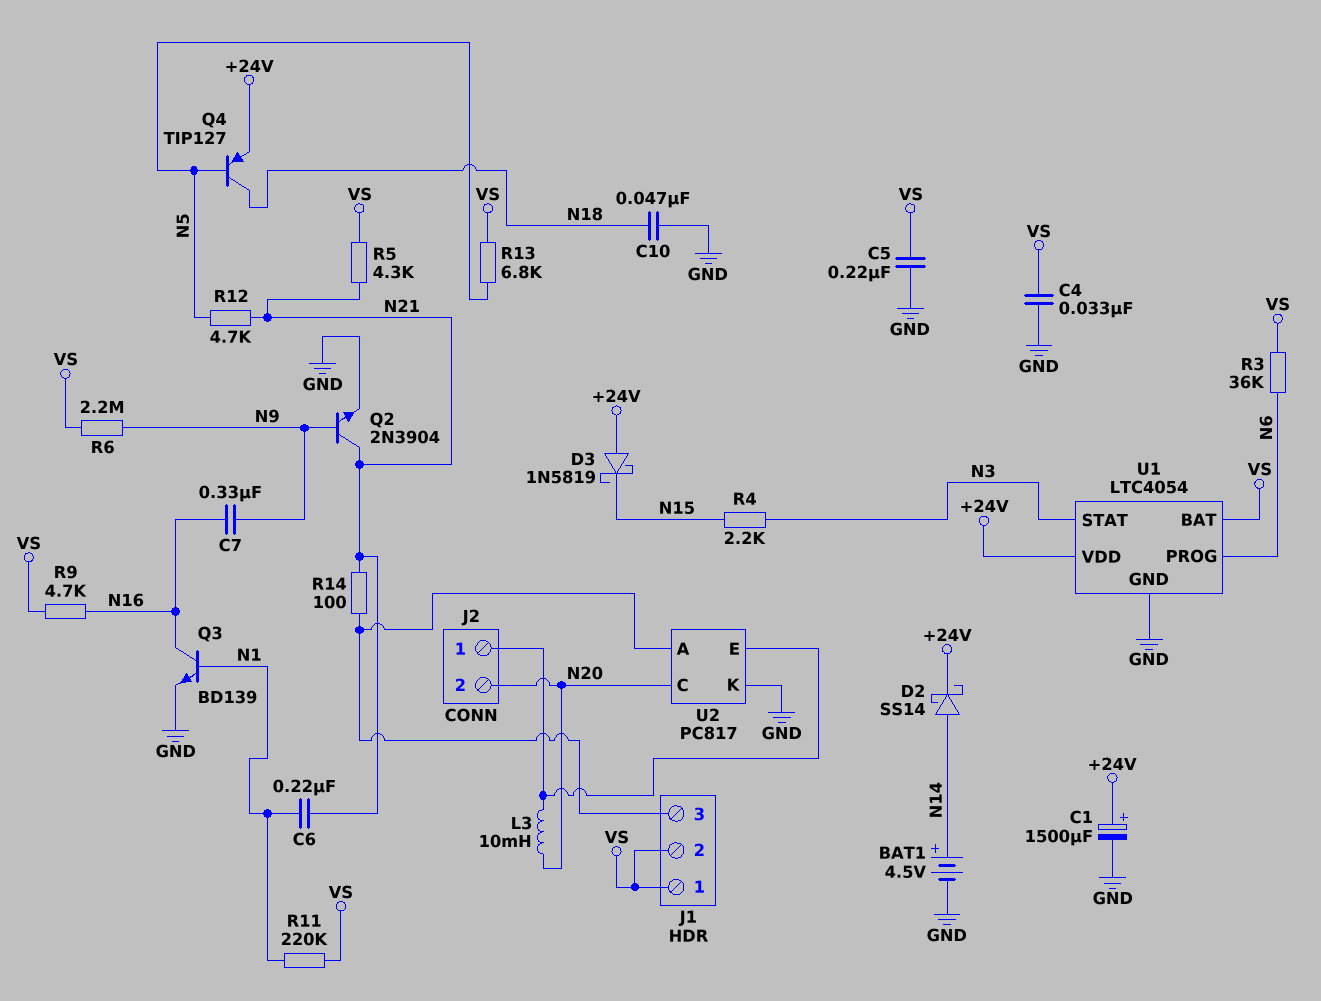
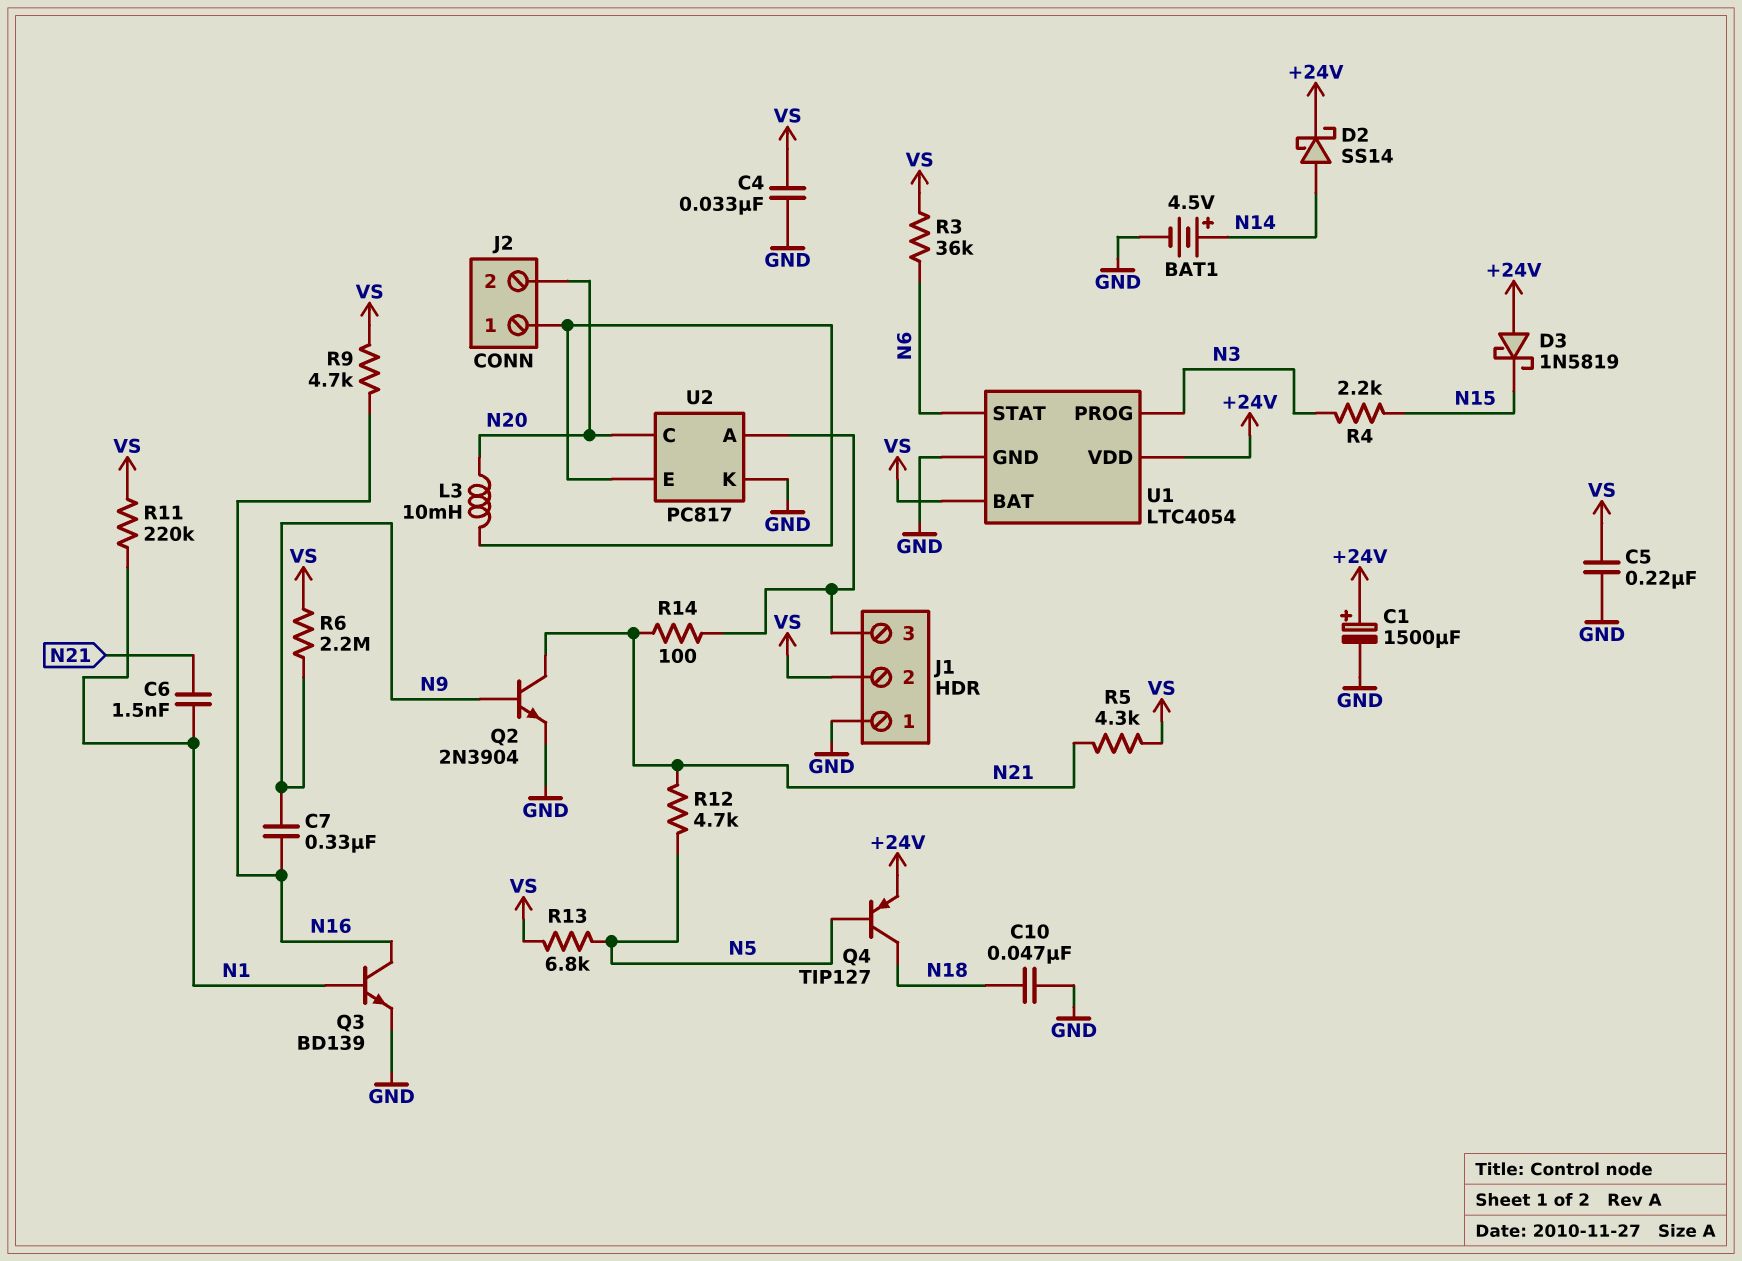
C6: 220nF (N1, N21) -> 1.5nF (N1, N21)
J1 pin 1: VS -> GND
U1 pin PROG: N6 -> N3
U1 pin STAT: N3 -> N6

